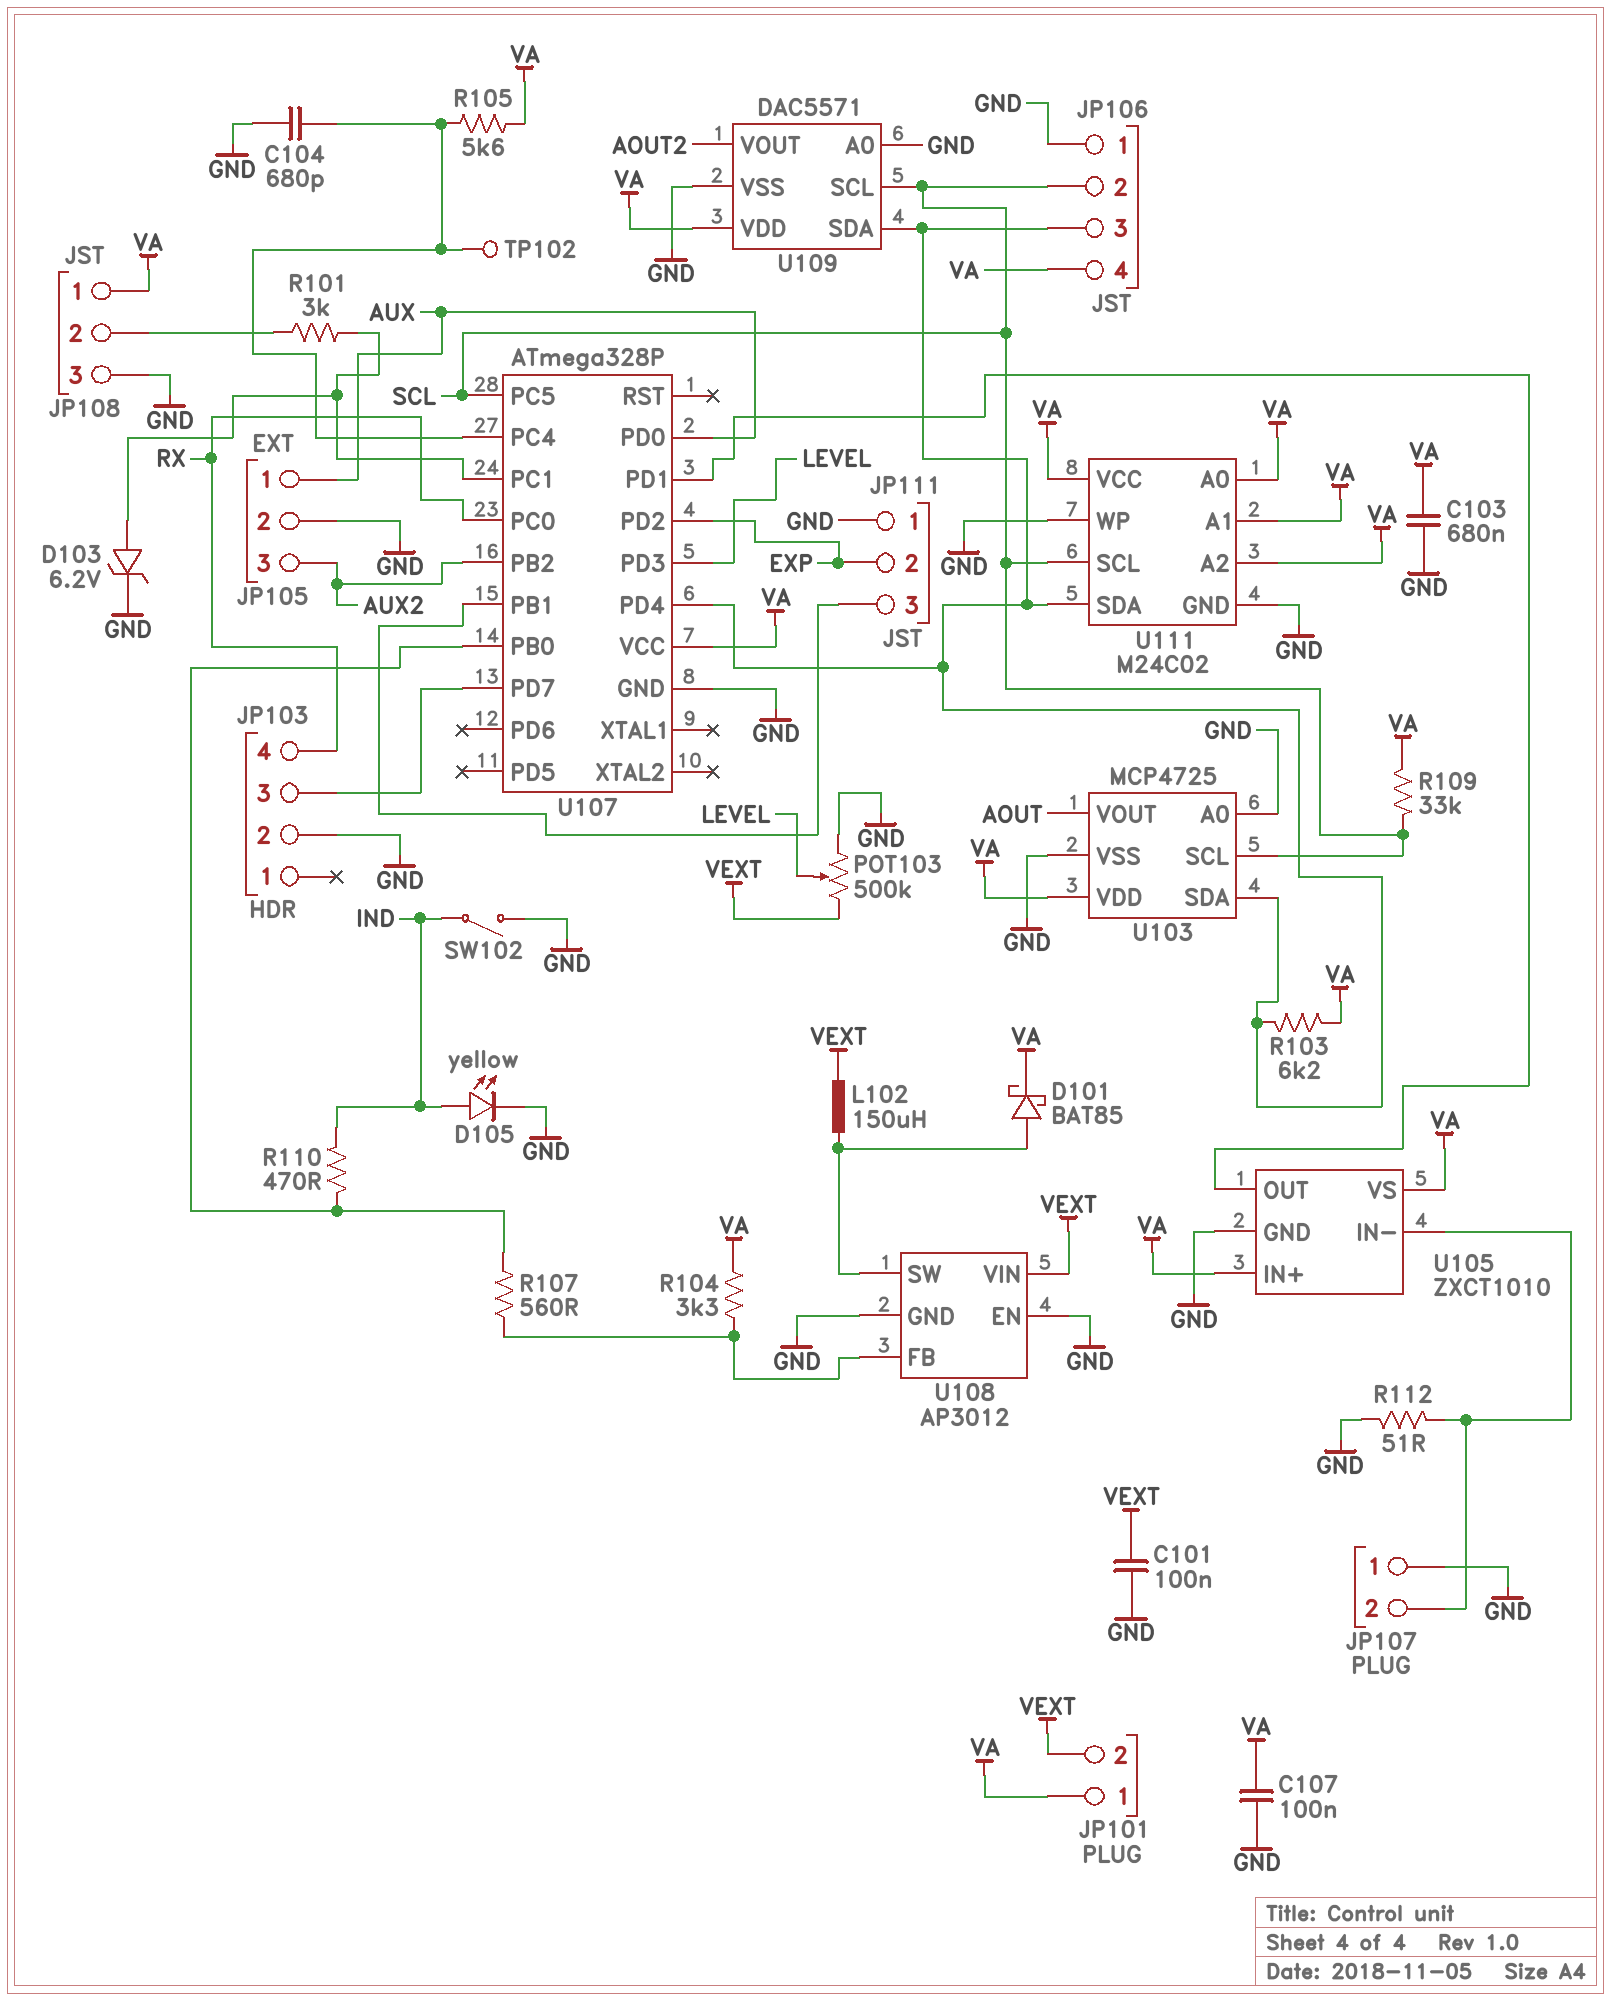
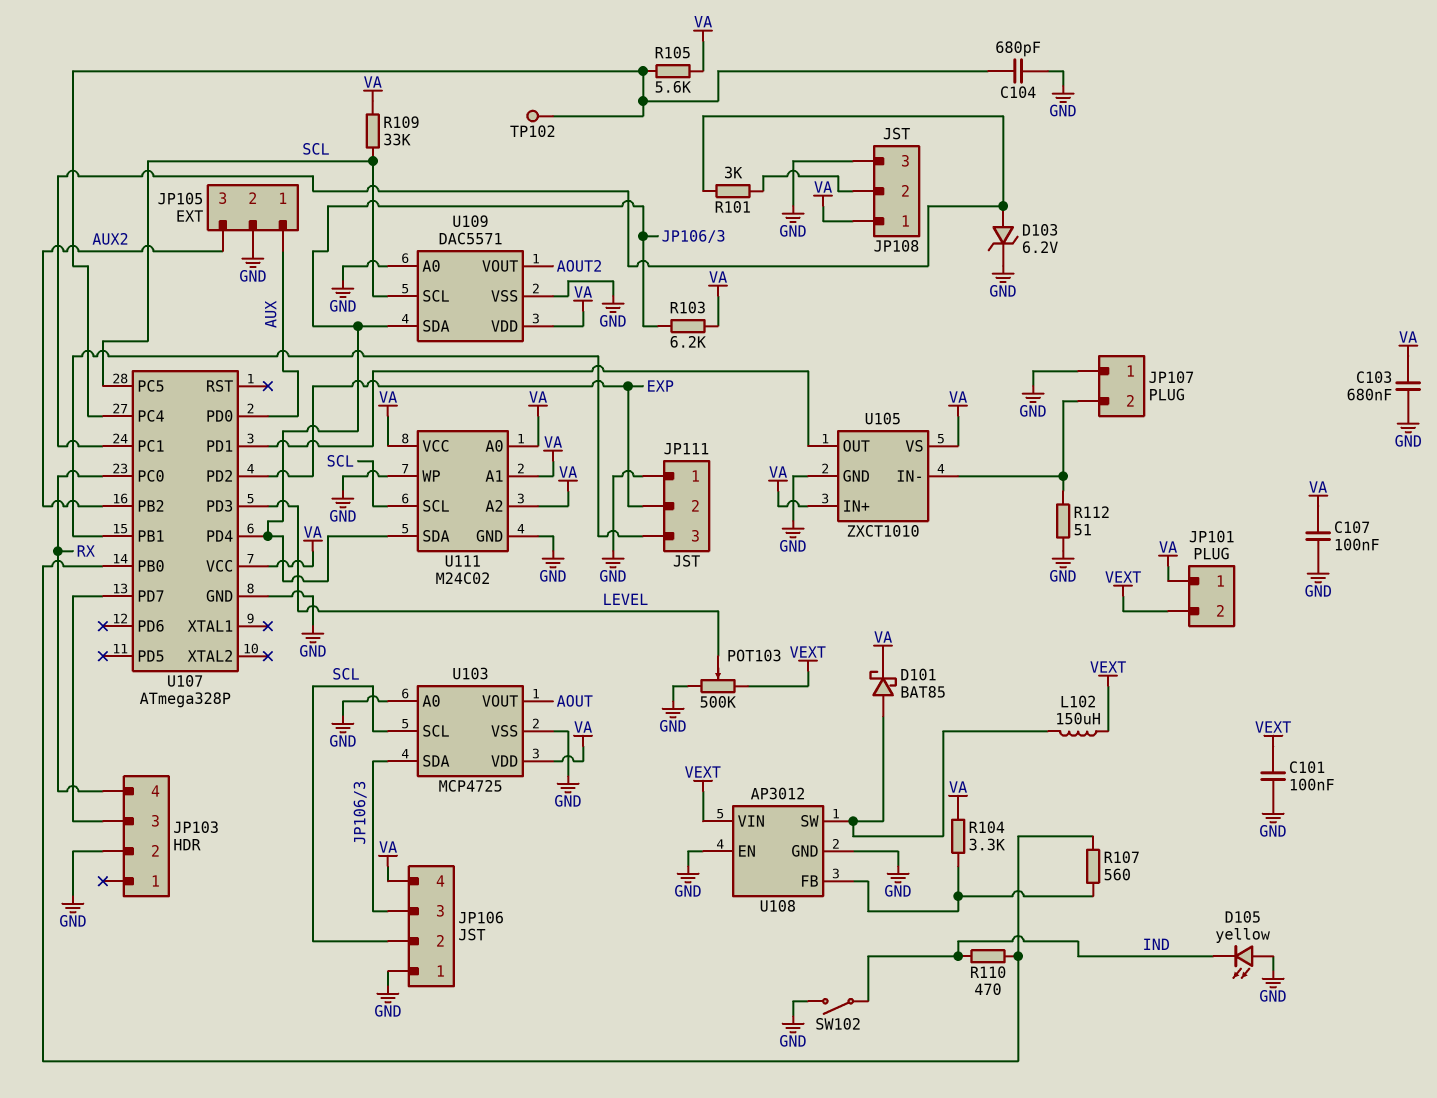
D105: LED yellow (A IND, K GND) -> LED yellow (A GND, K IND)

